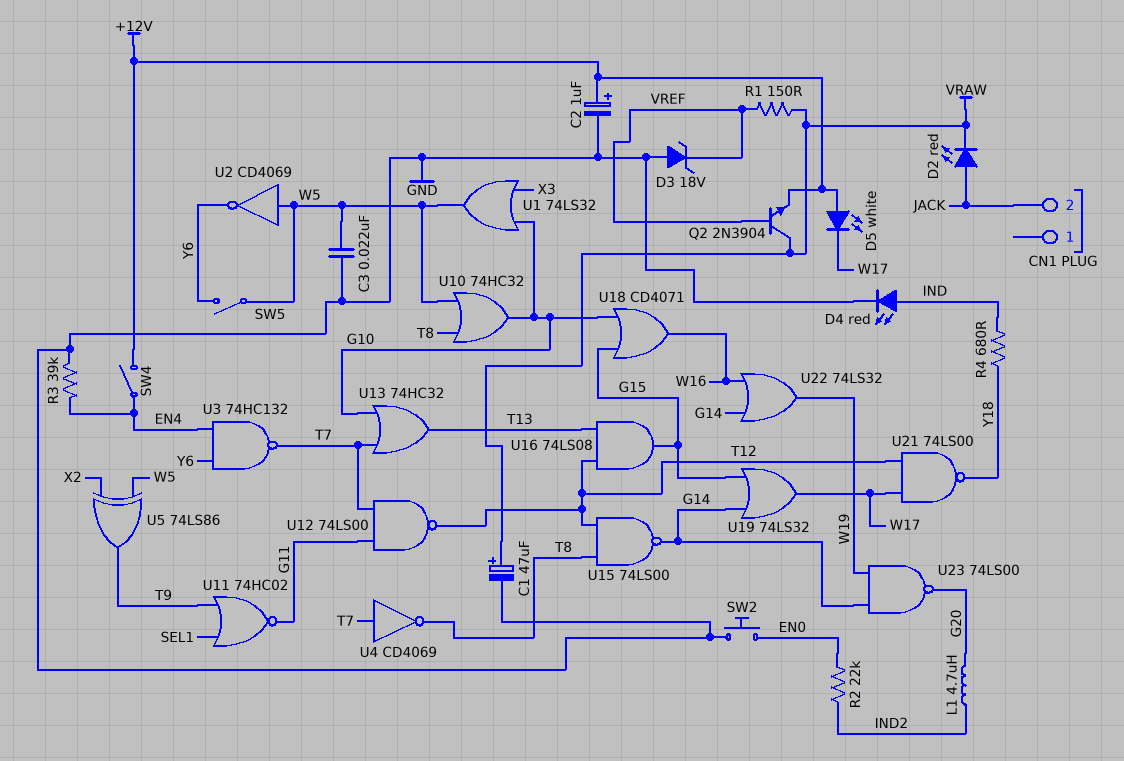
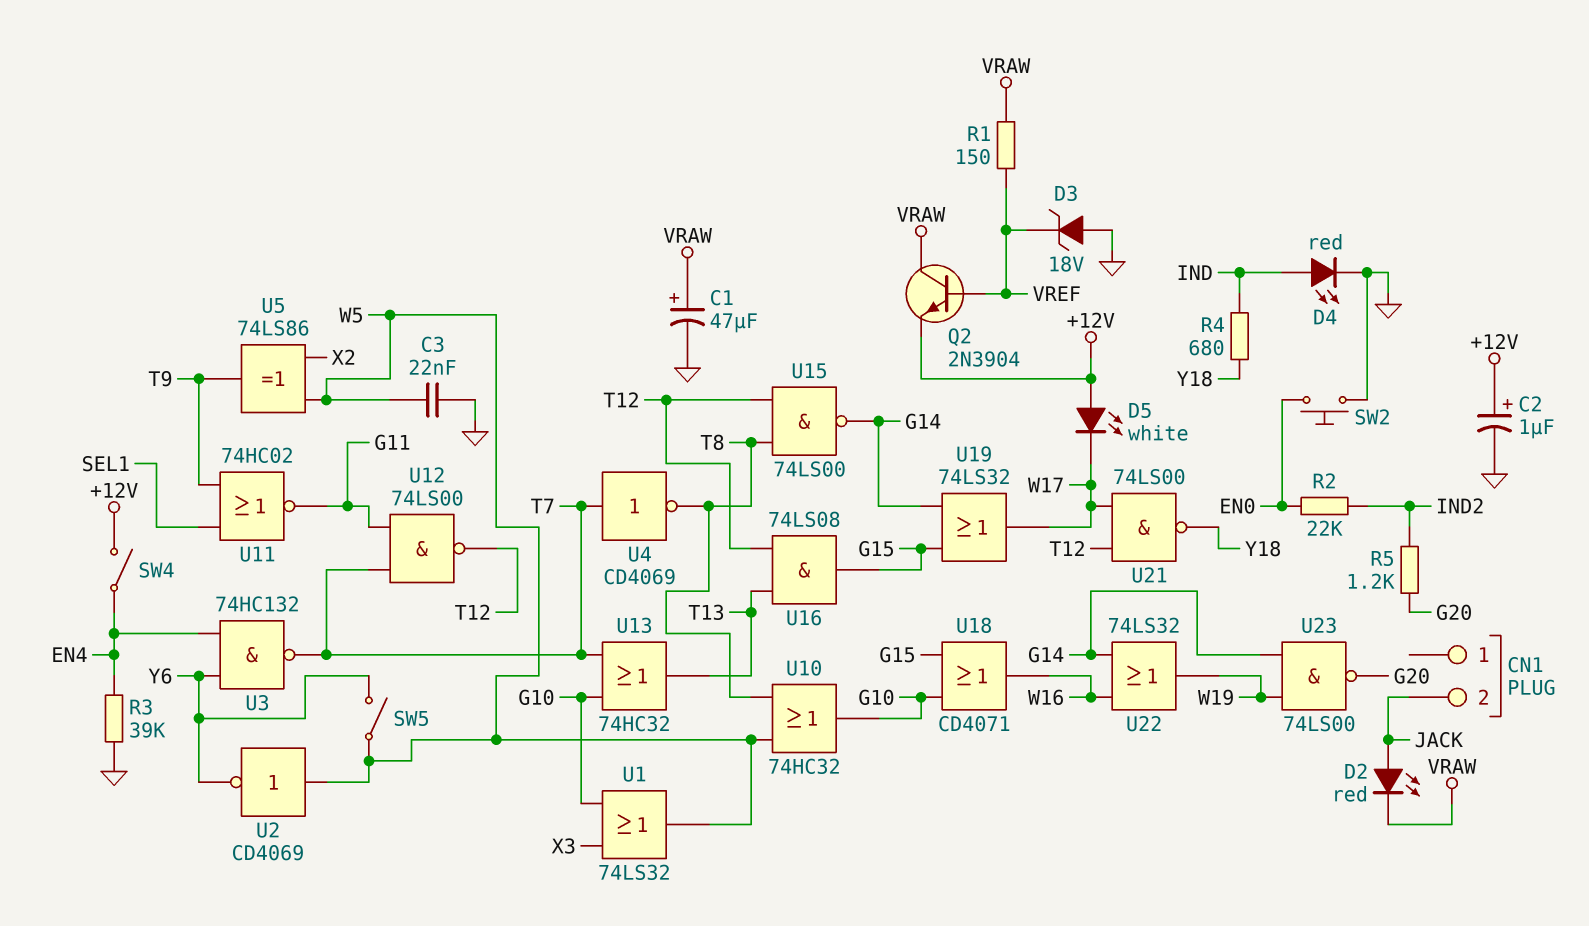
L1: 4.7uH (G20, IND2) -> none
R5: none -> 1.2k (G20, IND2)

